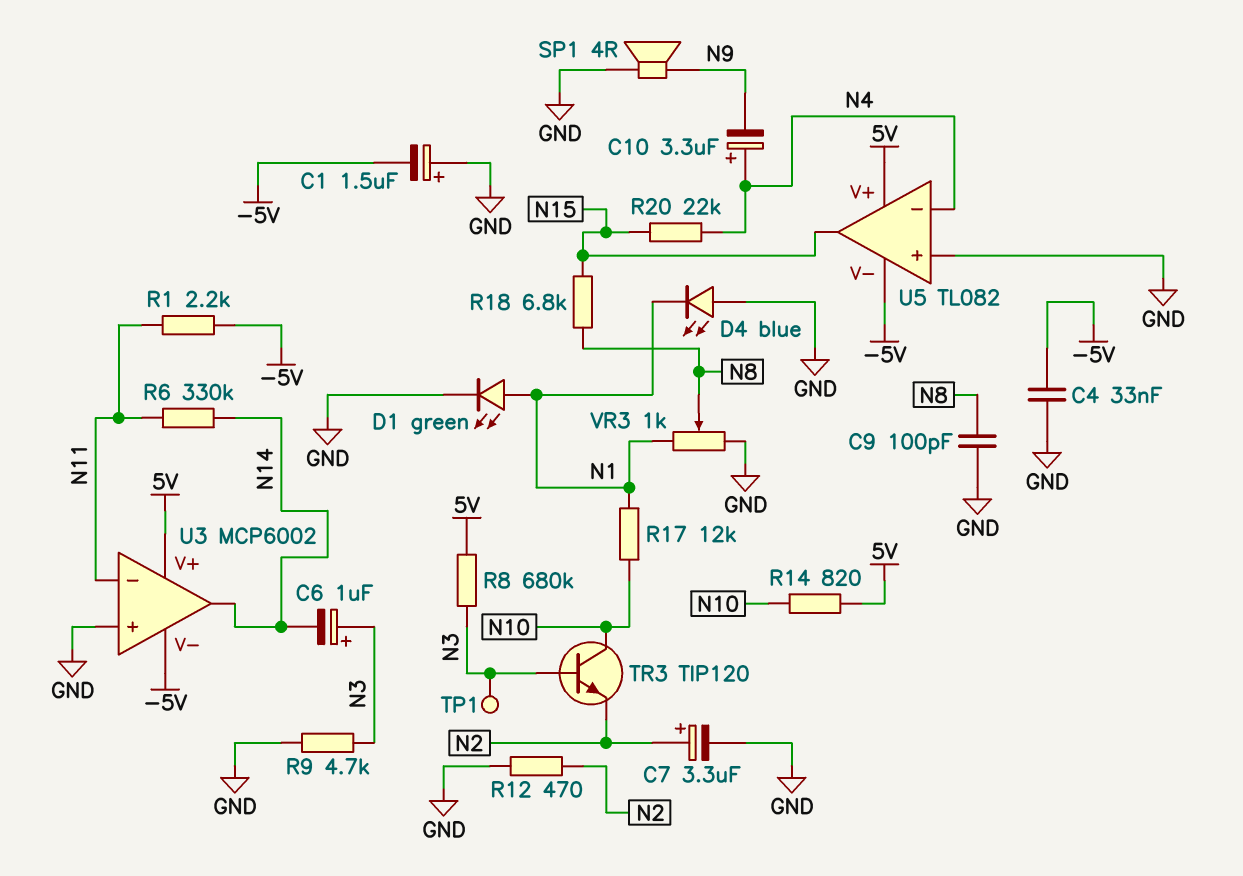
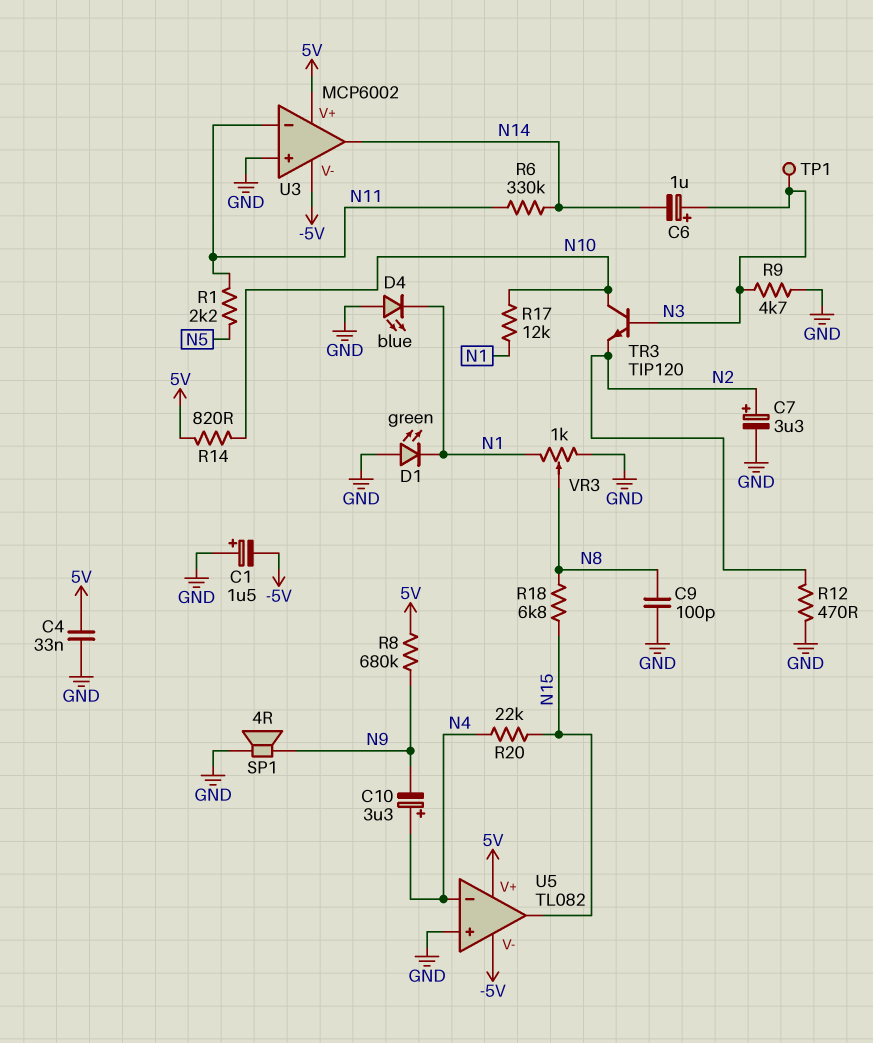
C4: 33nF (-5V, GND) -> 33nF (5V, GND)
D1: LED green (A N1, K GND) -> LED green (A GND, K N1)
R1: 2.2k (-5V, N11) -> 2.2k (N5, N11)
R8: 680k (5V, N3) -> 680k (5V, N9)

